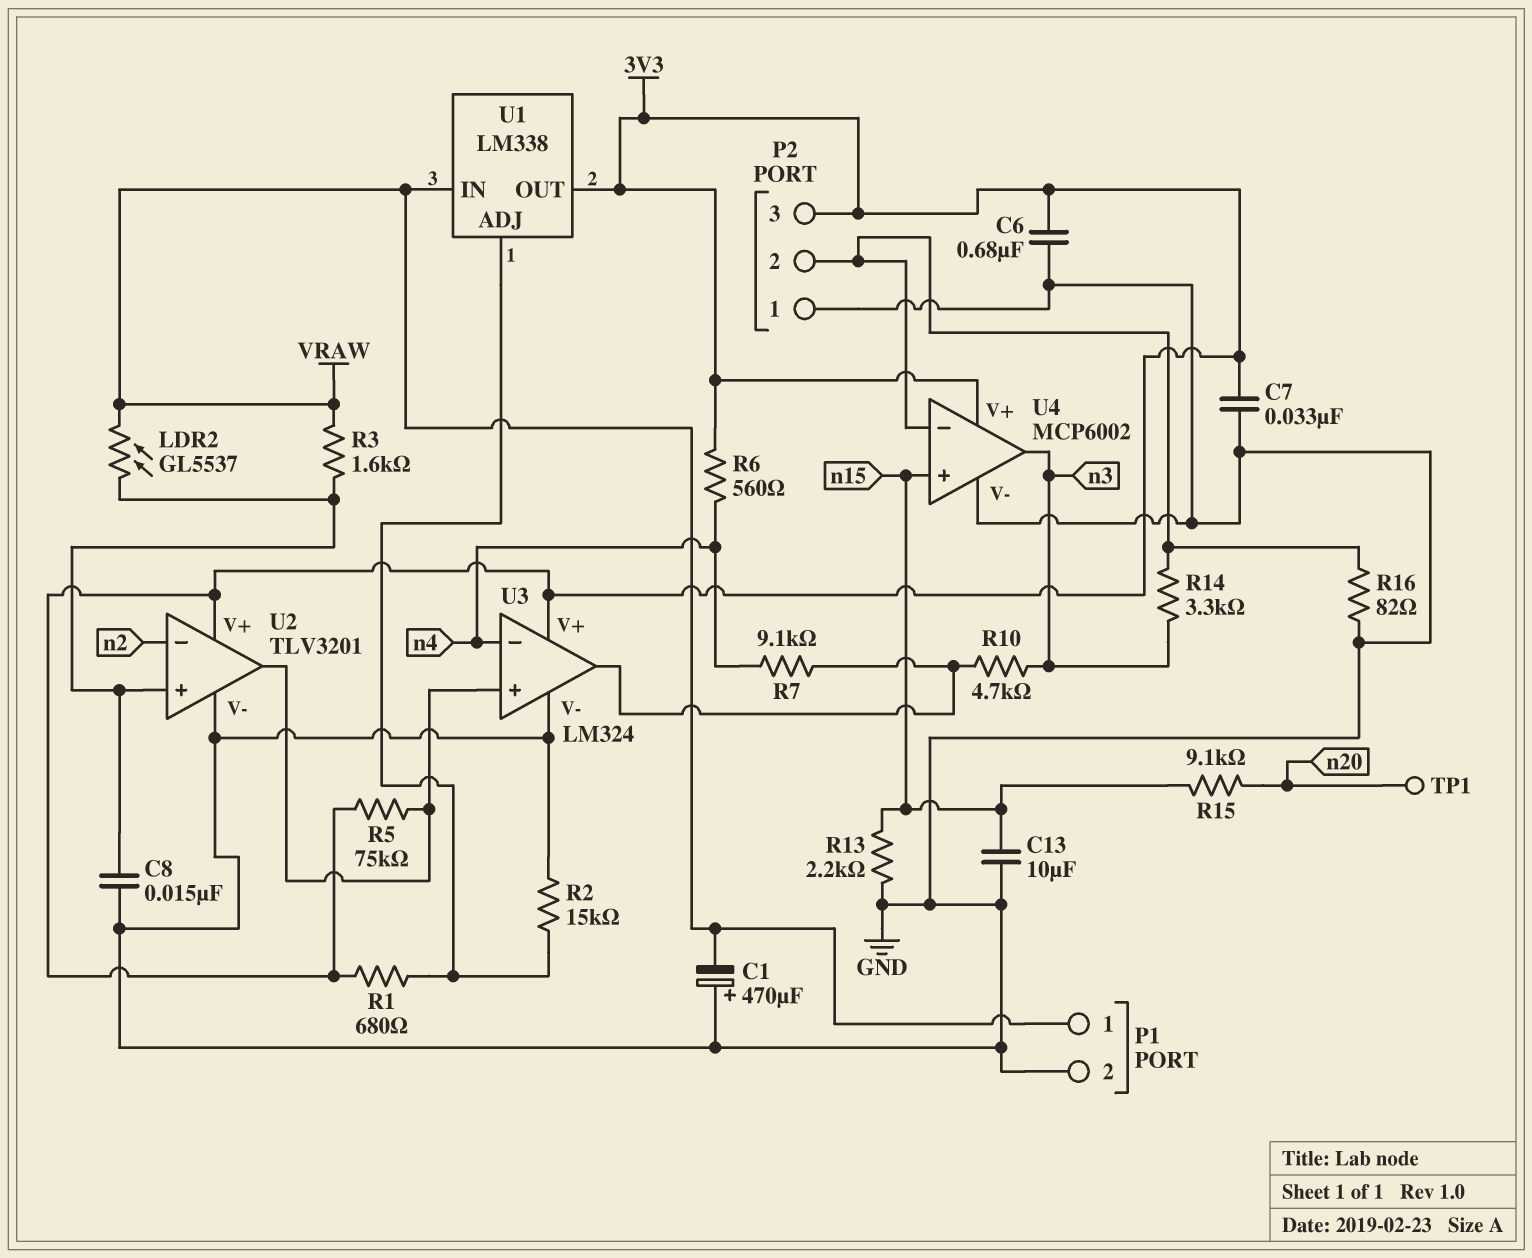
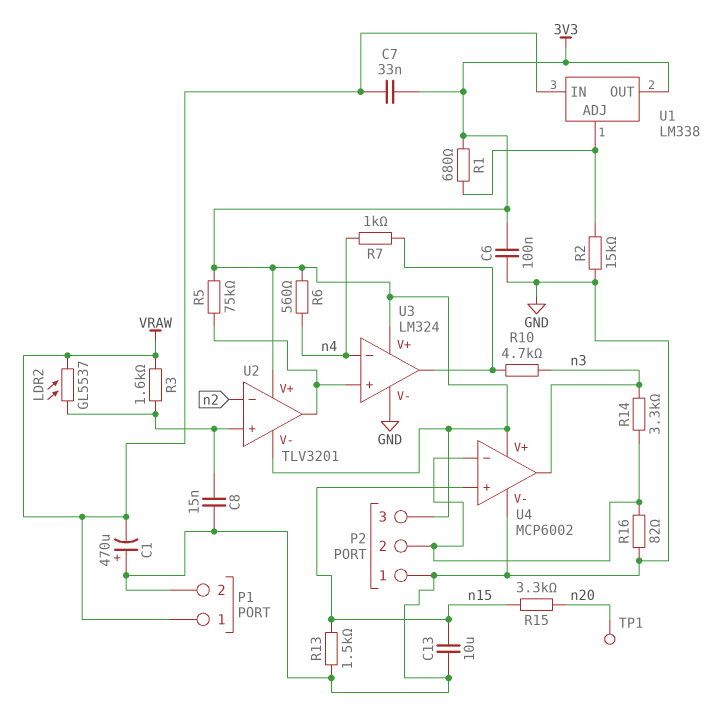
C6: 680nF (3V3, GND) -> 100nF (3V3, GND)
C7: 33nF (3V3, GND) -> 33nF (3V3, VRAW)
R7: 9.1k (U3/out, n4) -> 1k (U3/out, n4)
R13: 2.2k (GND, n15) -> 1.5k (GND, n15)
R15: 9.1k (n15, n20) -> 3.3k (n15, n20)
U2 pin V-: GND -> 3V3

